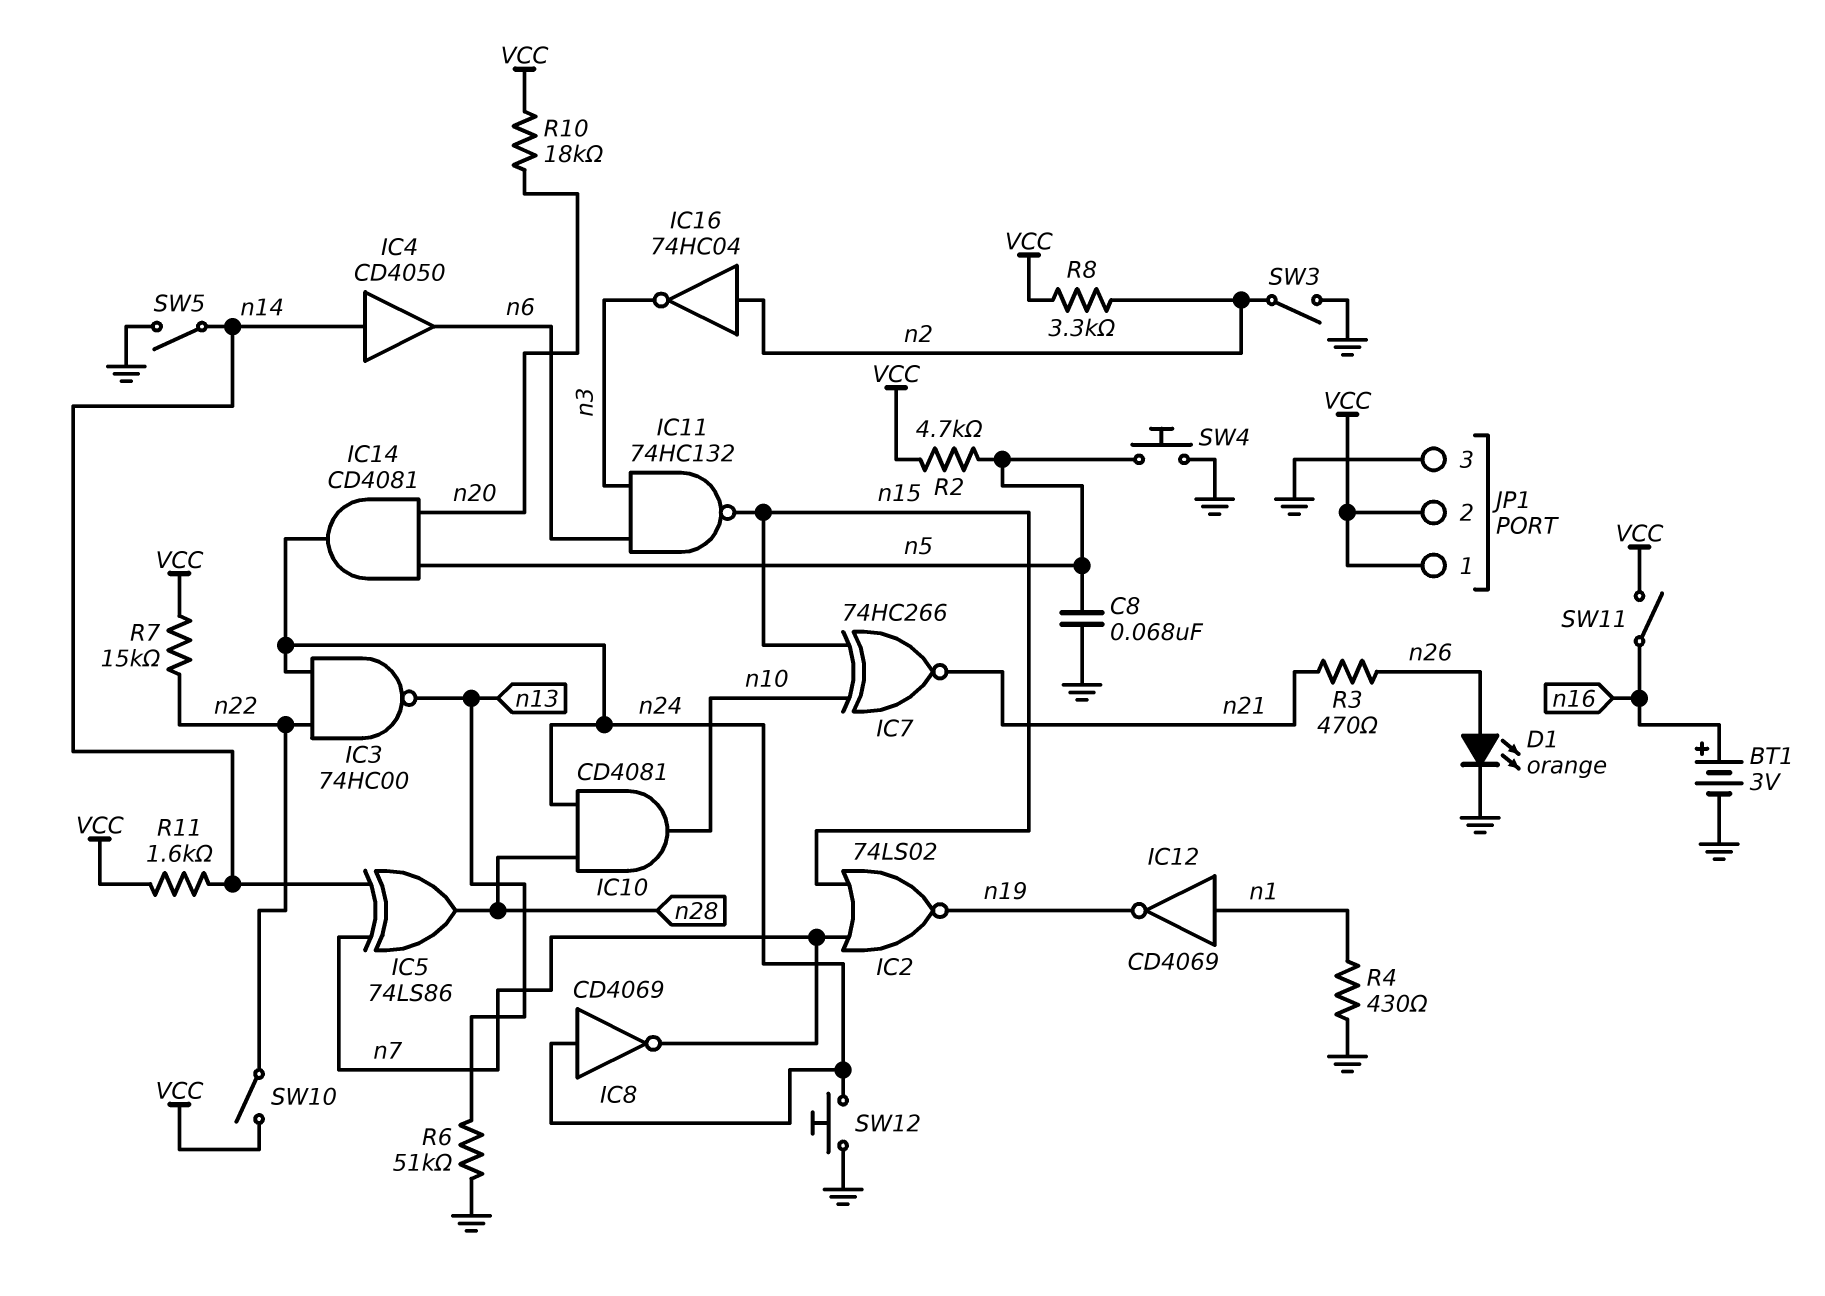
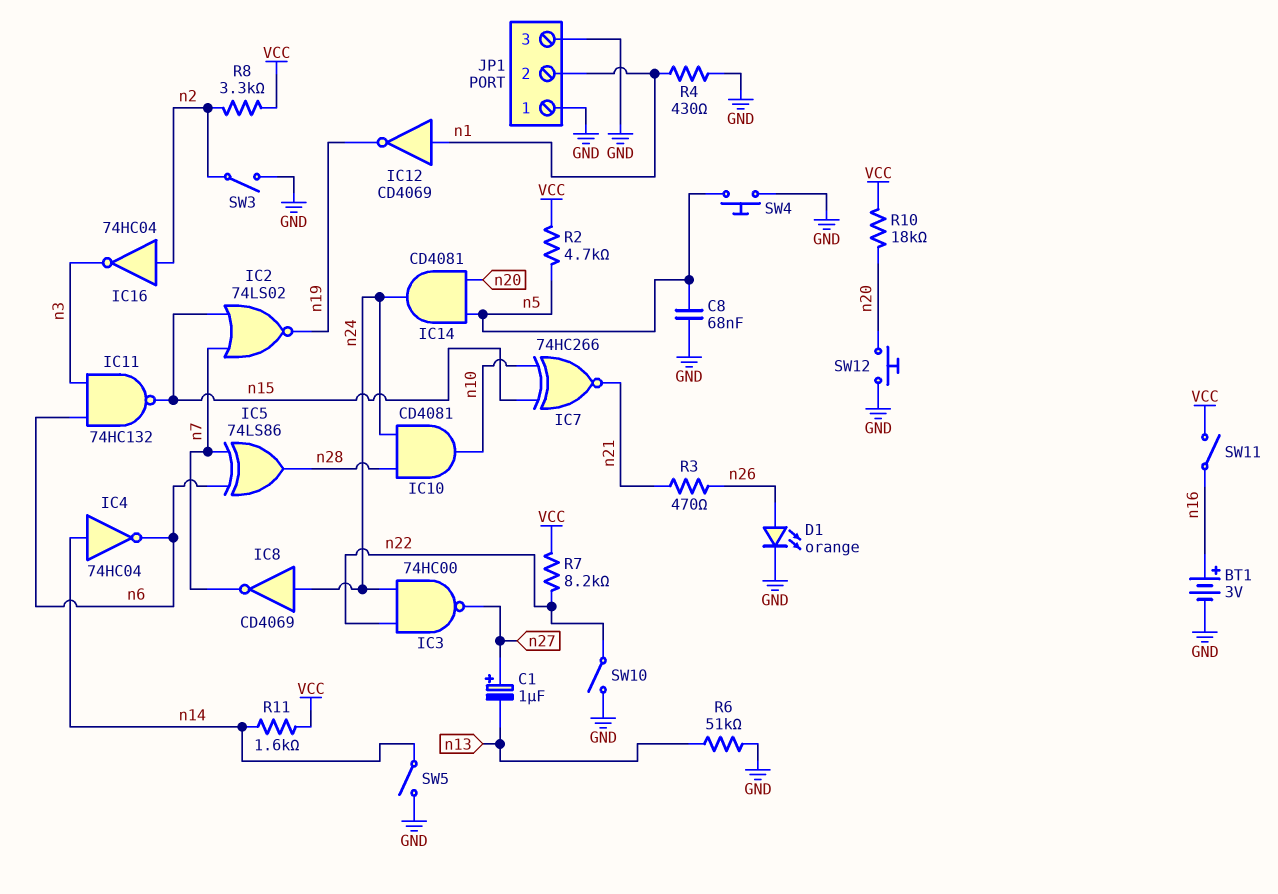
C1: none -> 1uF (plus n27, minus n13)
IC3: NAND 74HC00 (in n22, in n24, out n13) -> NAND 74HC00 (in n22, in n24, out n27)
IC4: buffer CD4050 (in n14, out n6) -> NOT 74HC04 (in n14, out n6)
IC5: XOR 74LS86 (in n7, in n14, out n28) -> XOR 74LS86 (in n6, in n7, out n28)
JP1 pin 1: VCC -> GND
JP1 pin 2: VCC -> n1
R7: 15k (VCC, n22) -> 8.2k (VCC, n22)
SW10: switch (VCC, n22) -> switch (GND, n22)
SW12: button (GND, n24) -> button (GND, n20)

